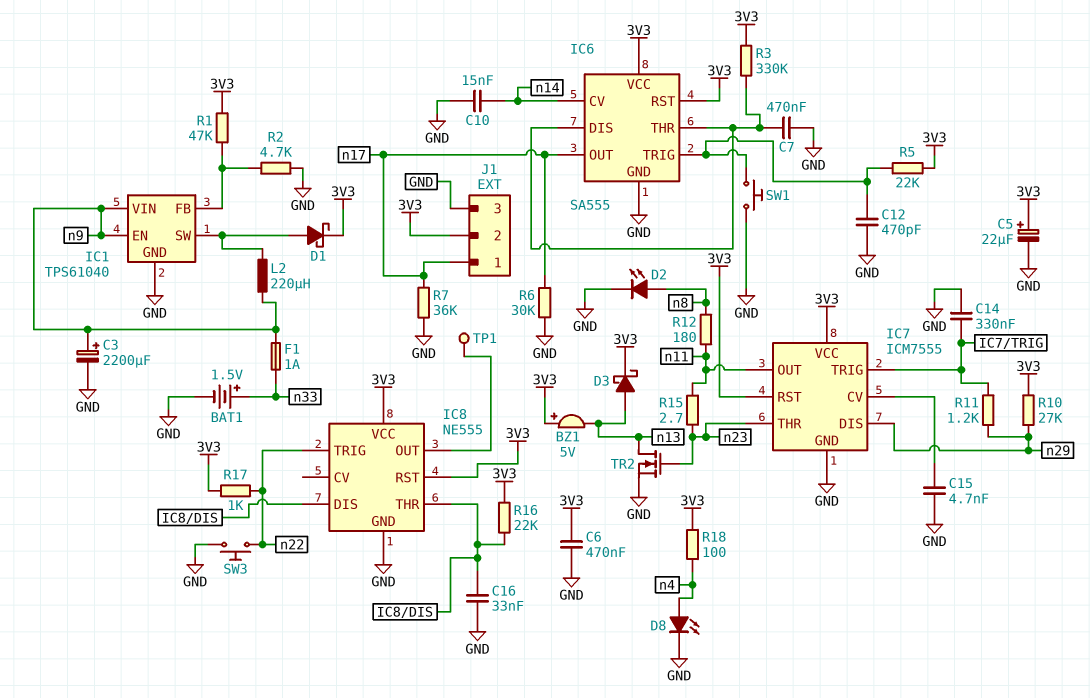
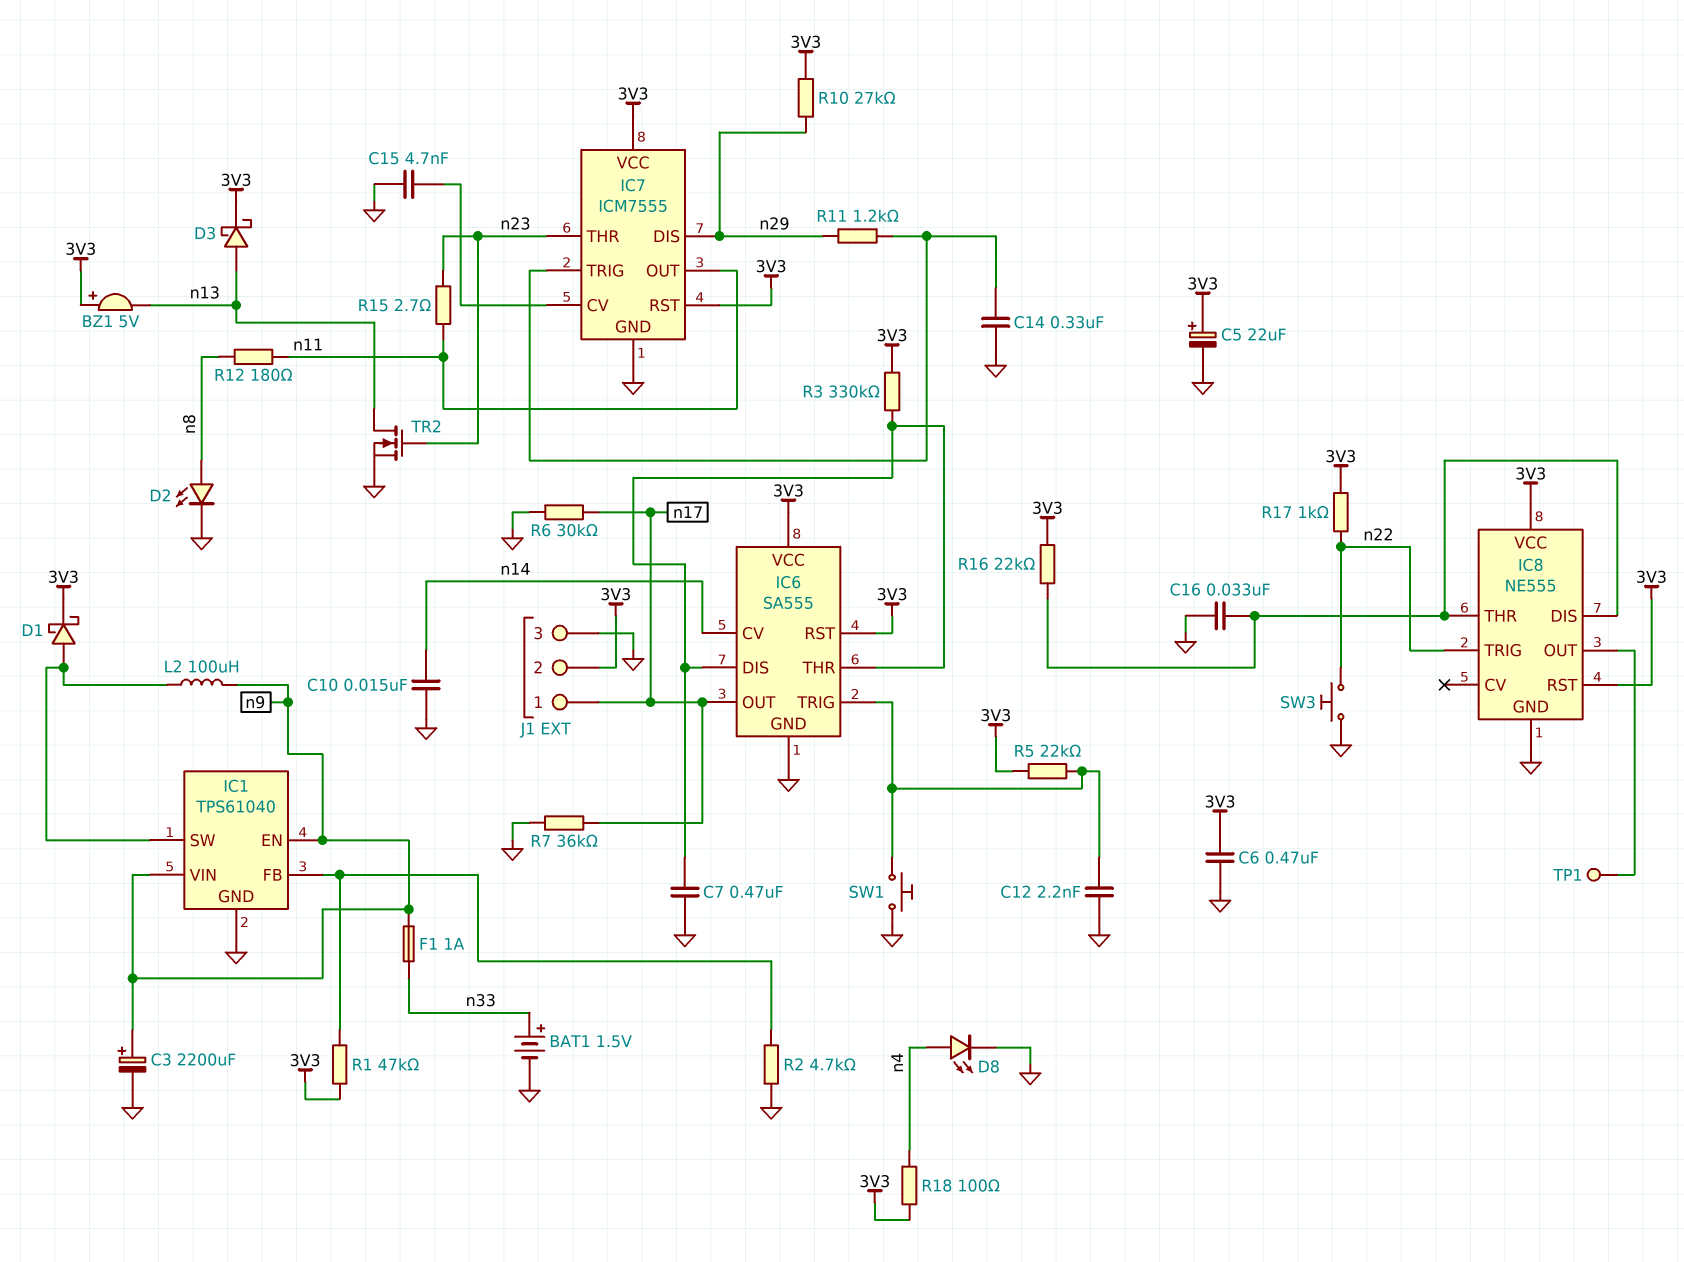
C12: 470pF (GND, IC6/TRIG) -> 2.2nF (GND, IC6/TRIG)
L2: 220uH (IC1/SW, n9) -> 100uH (IC1/SW, n9)

